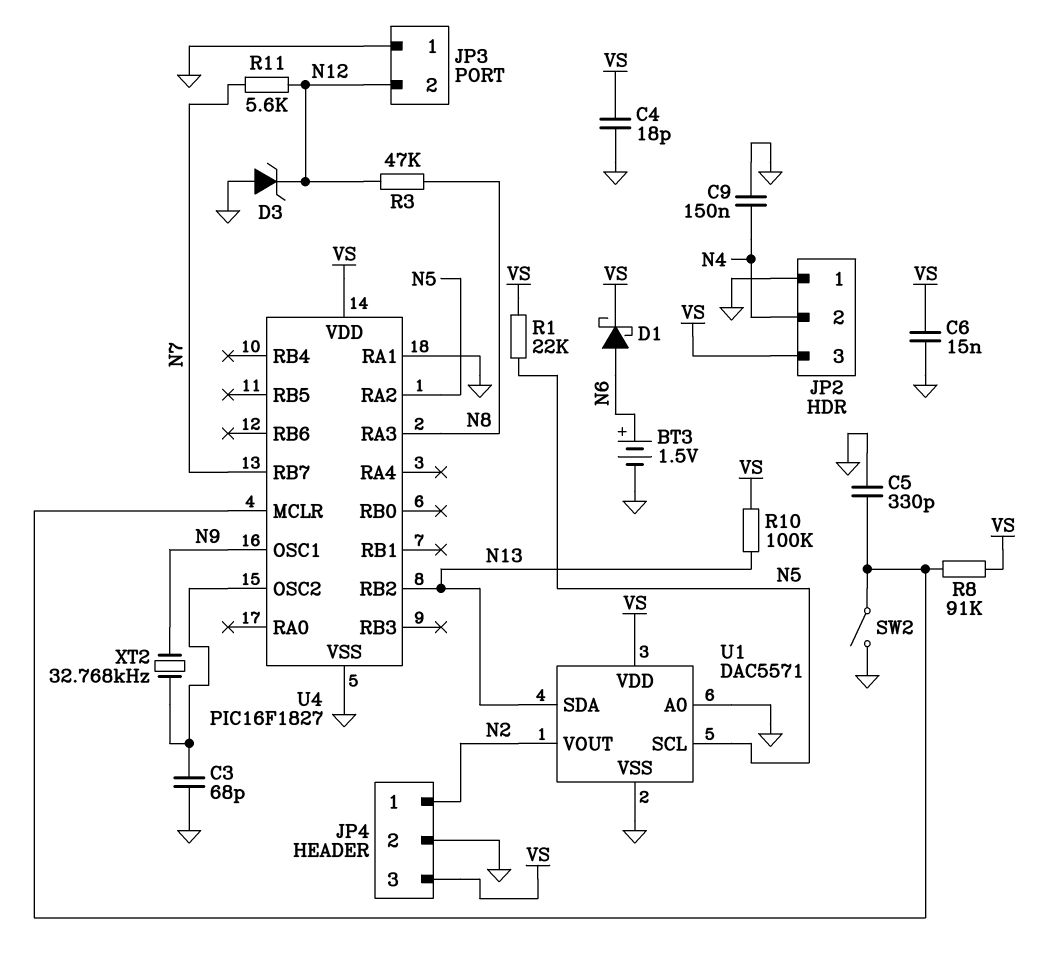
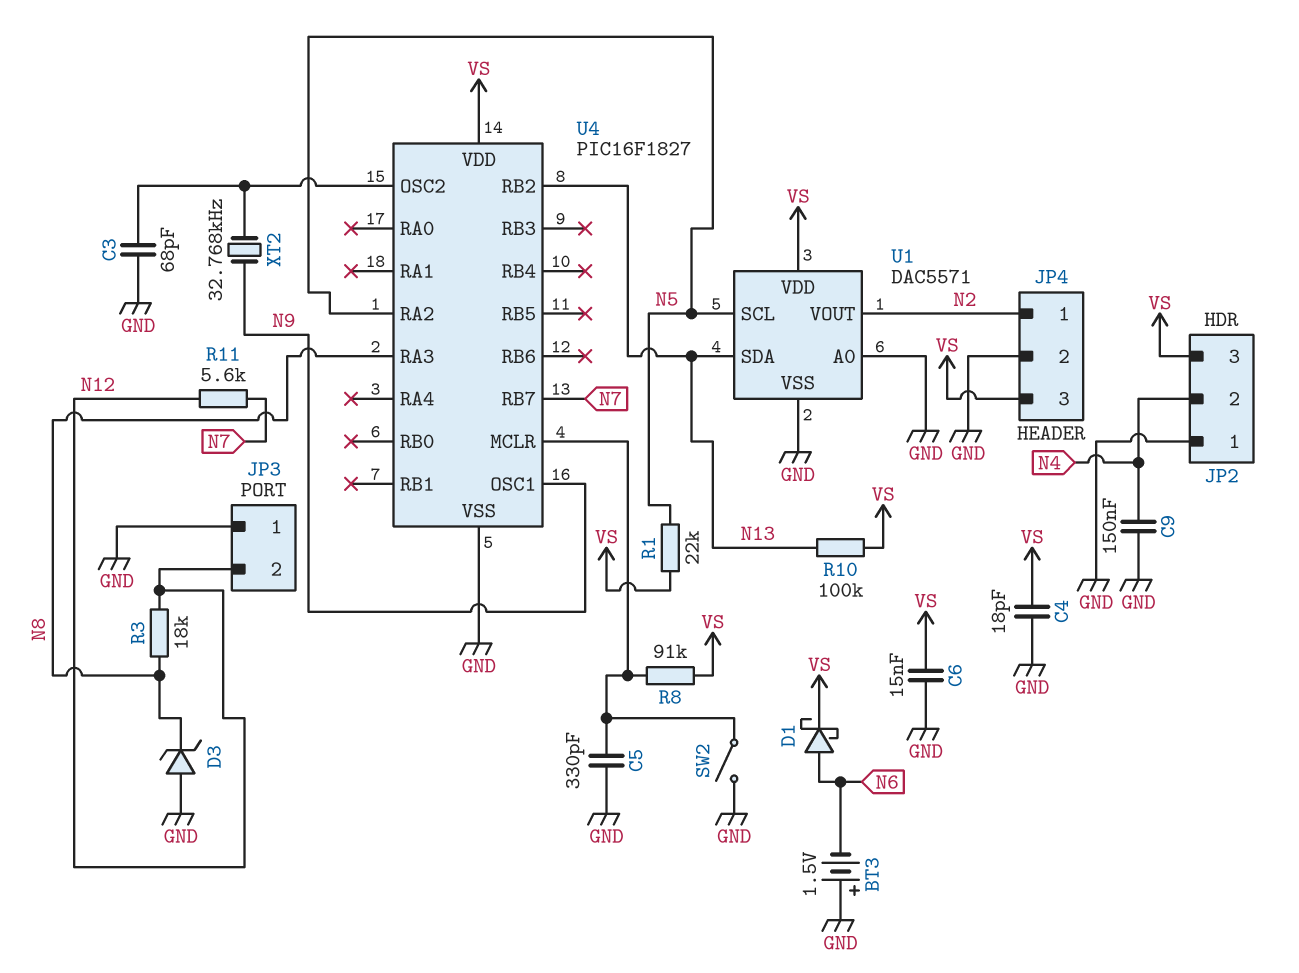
BT3: 1.5V (plus N6, minus GND) -> 1.5V (plus GND, minus N6)
D3: zener (A GND, K N12) -> zener (A GND, K N8)
R3: 47k (N8, N12) -> 18k (N8, N12)
U4 pin RA1: GND -> none

